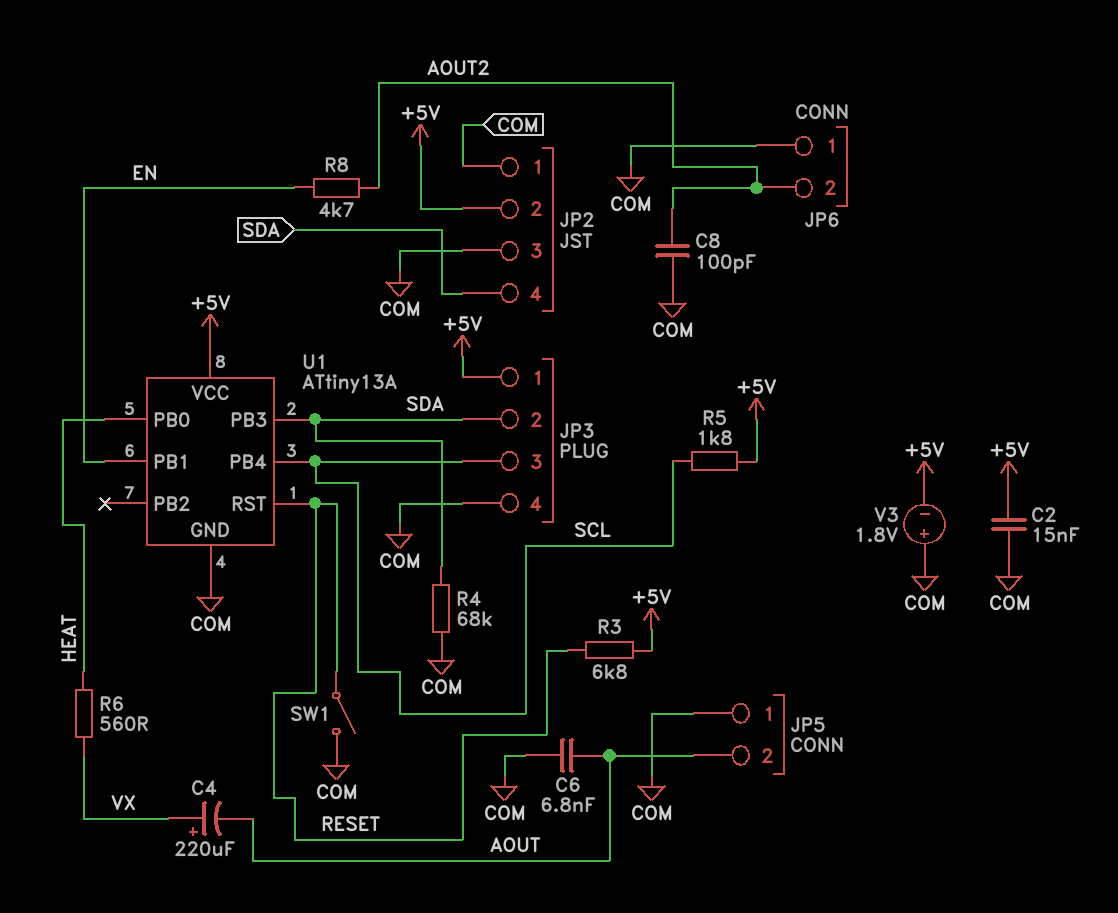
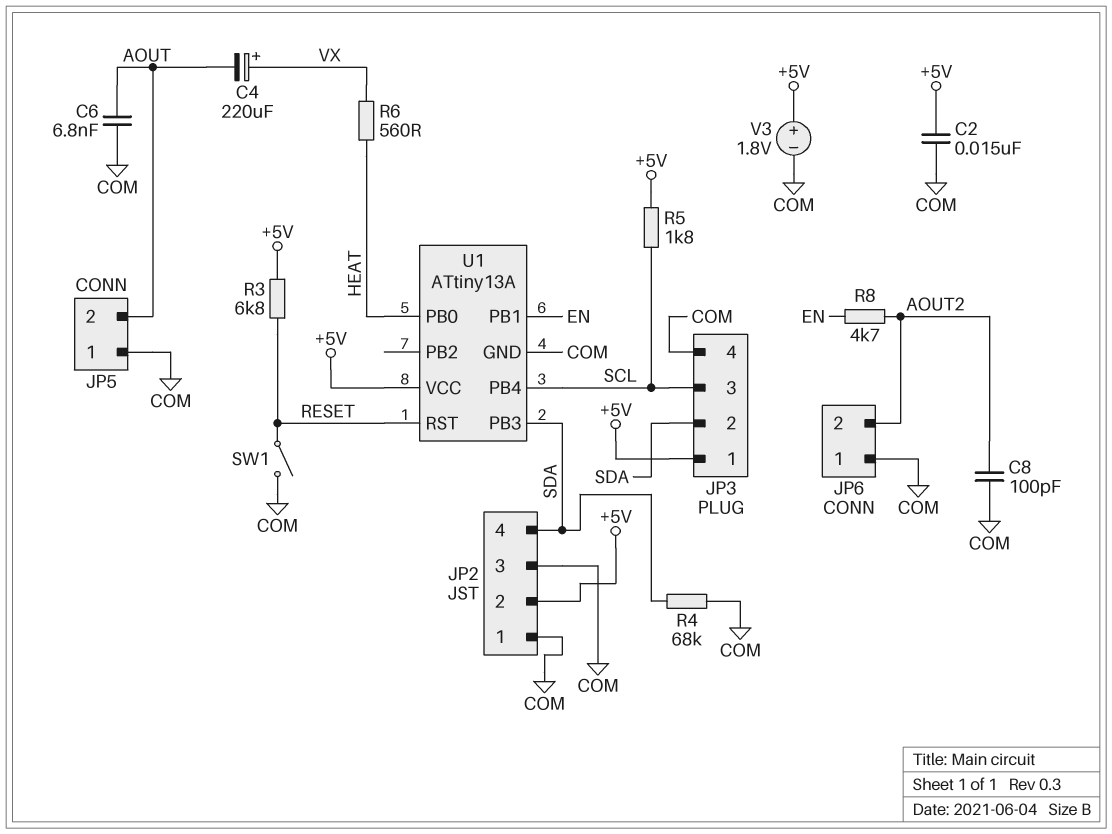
V3: 1.8V (plus COM, minus +5V) -> 1.8V (plus +5V, minus COM)

